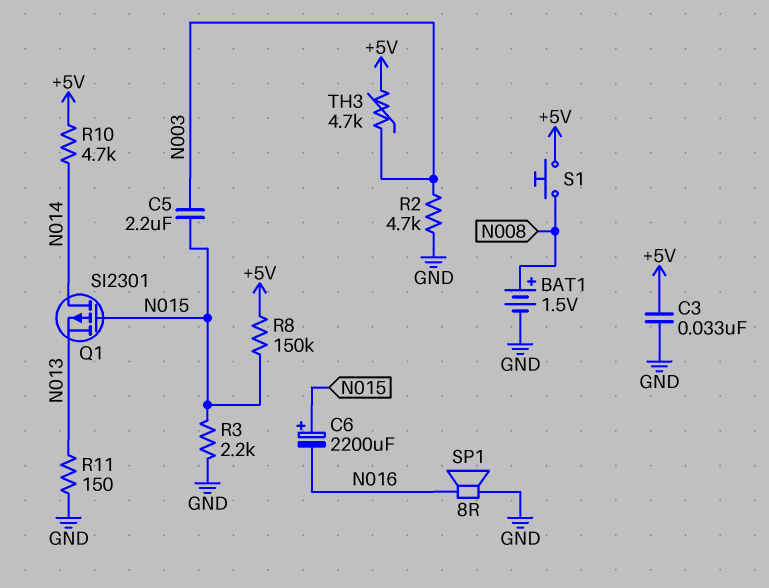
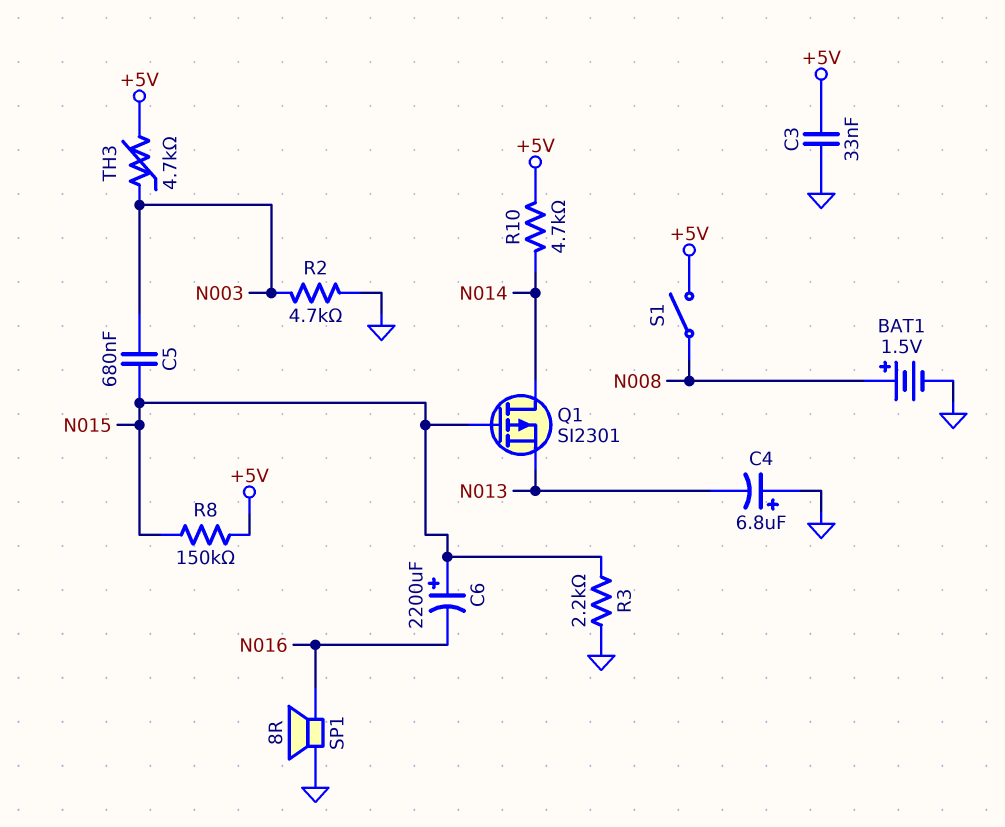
C4: none -> 6.8uF (plus GND, minus N013)
C5: 2.2uF (N003, N015) -> 680nF (N003, N015)
R11: 150 (GND, N013) -> none
S1: button (+5V, N008) -> switch (+5V, N008)

